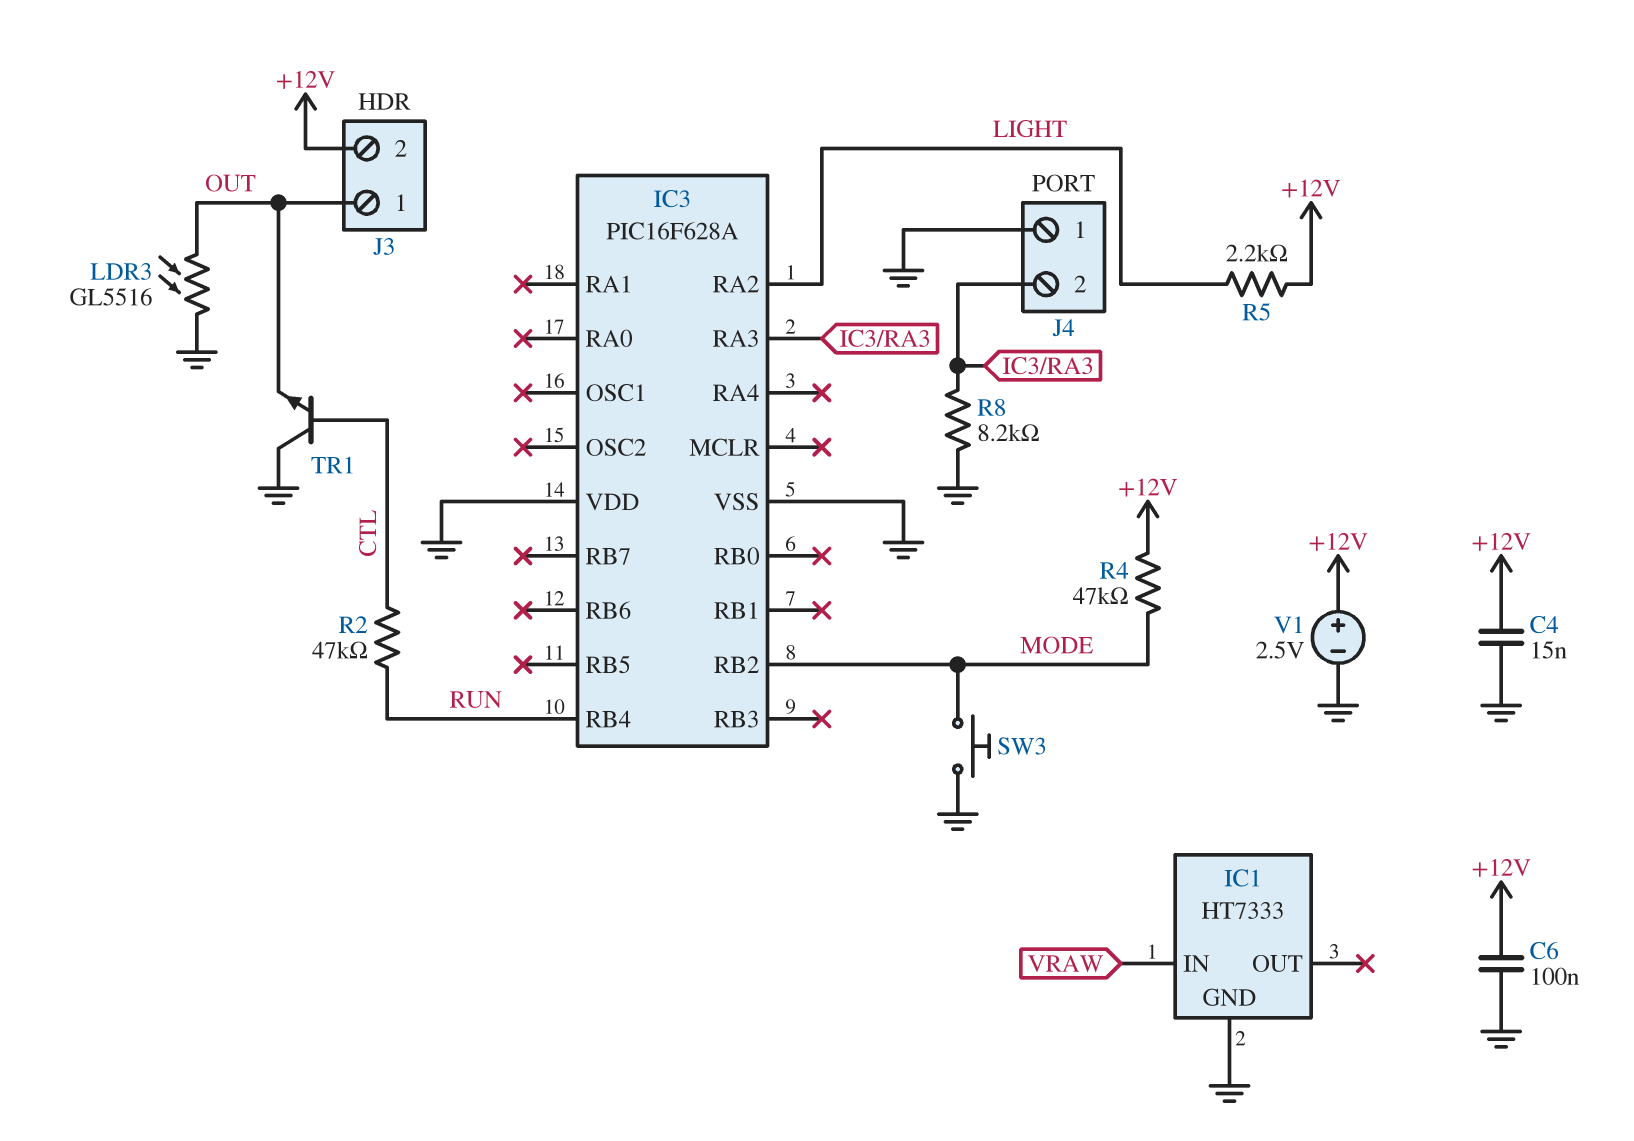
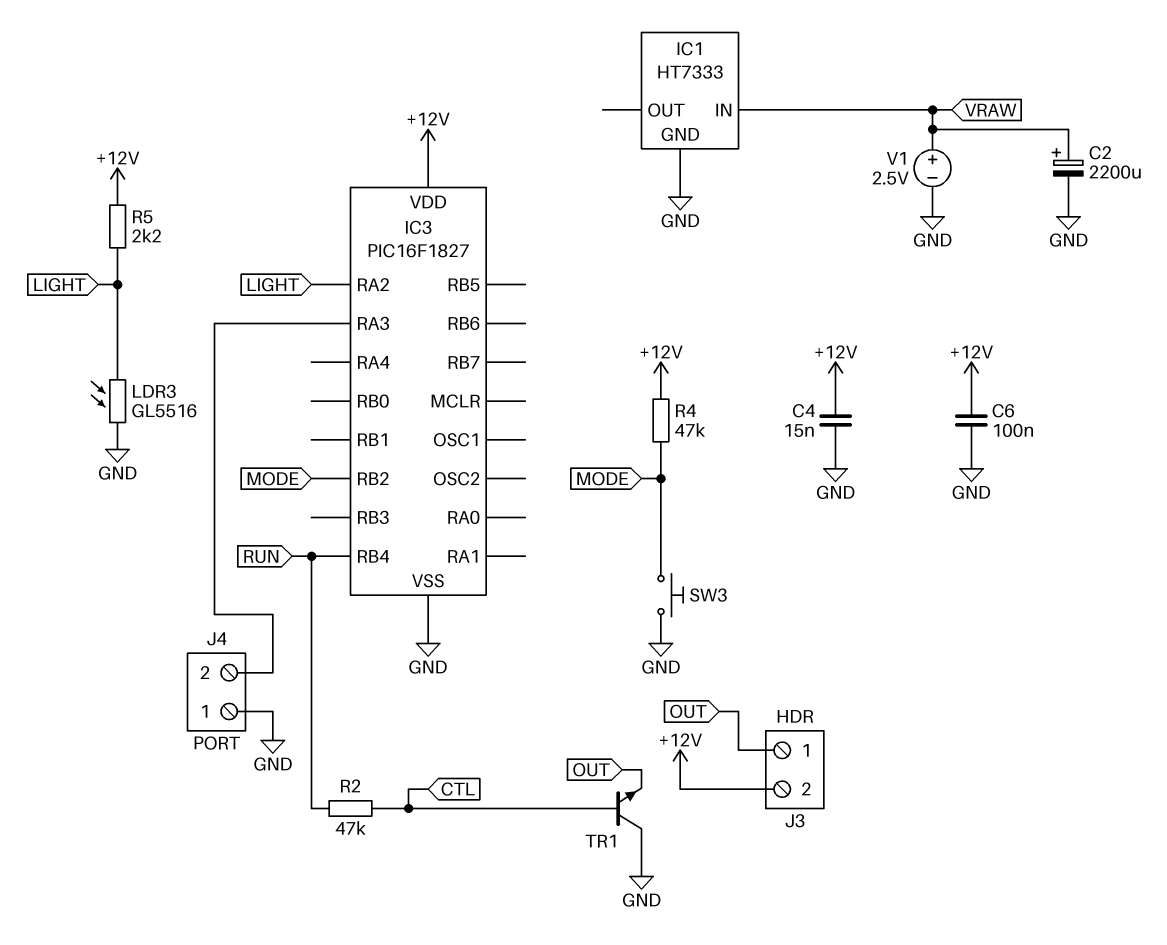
C2: none -> 2200uF (plus VRAW, minus GND)
IC3: PIC16F628A -> PIC16F1827
IC3 pin VDD: GND -> +12V
LDR3: GL5516 (GND, OUT) -> GL5516 (GND, LIGHT)
R8: 8.2k (GND, IC3/RA3) -> none
V1: 2.5V (plus +12V, minus GND) -> 2.5V (plus VRAW, minus GND)

